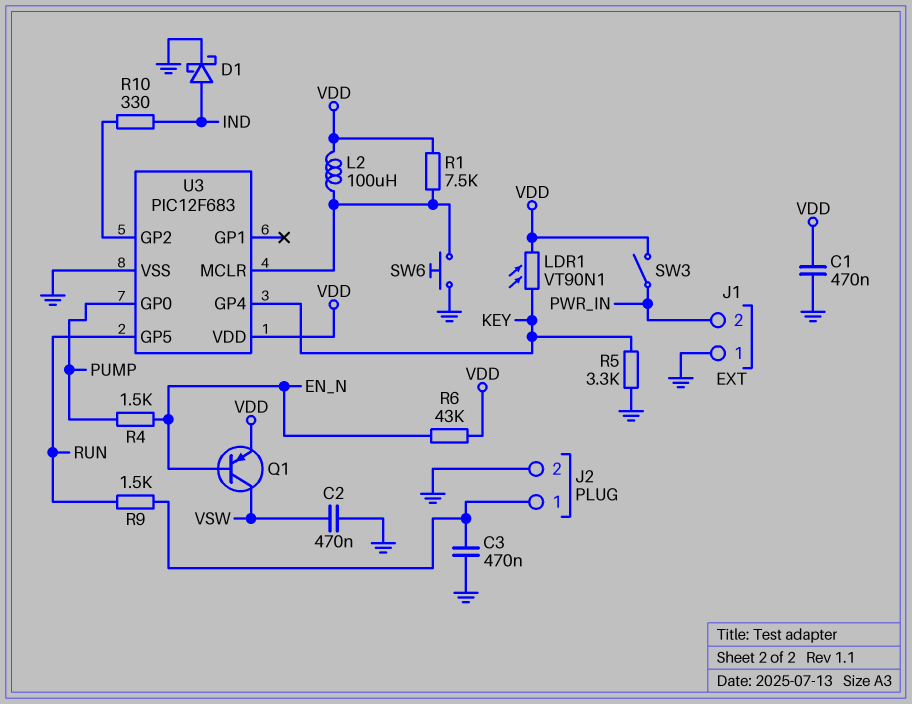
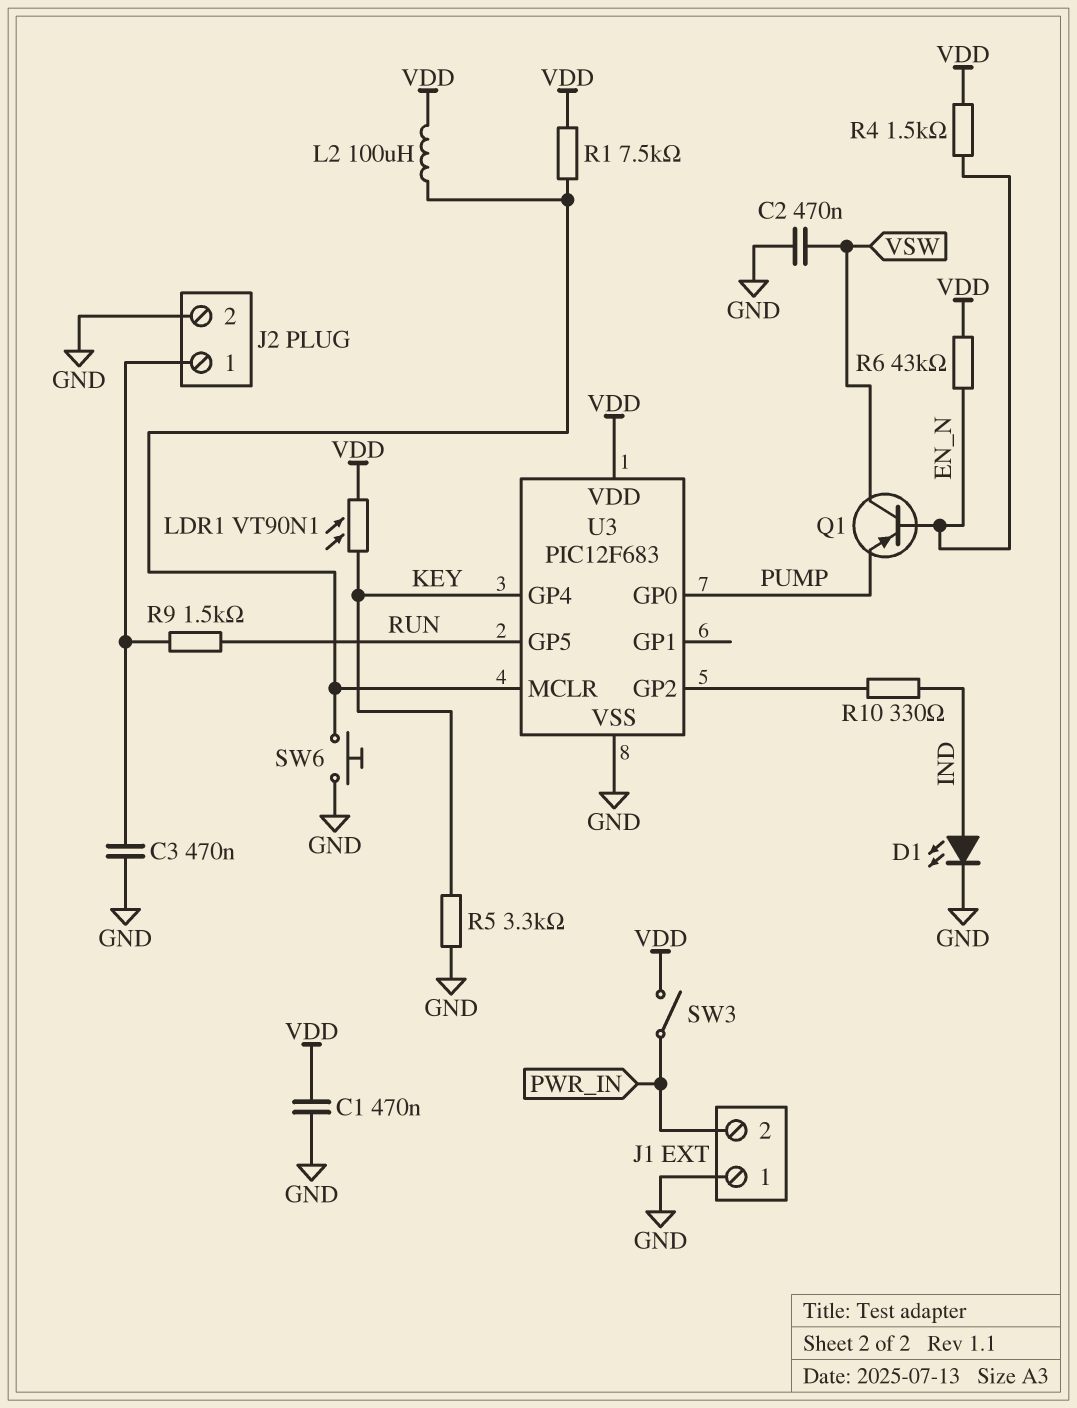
D1: schottky (A IND, K GND) -> LED (A IND, K GND)
Q1: PNP (B EN_N, C VSW, E VDD) -> PNP (B EN_N, C VSW, E PUMP)
R4: 1.5k (EN_N, PUMP) -> 1.5k (EN_N, VDD)

